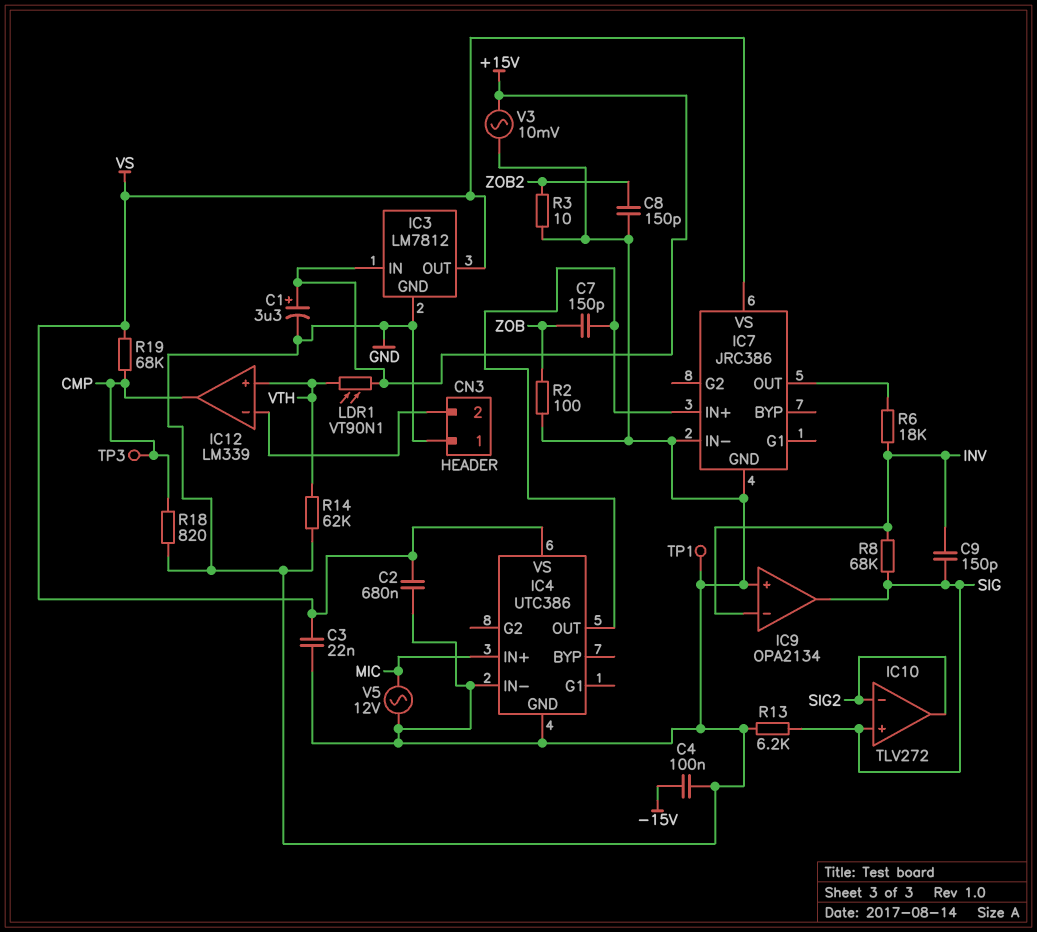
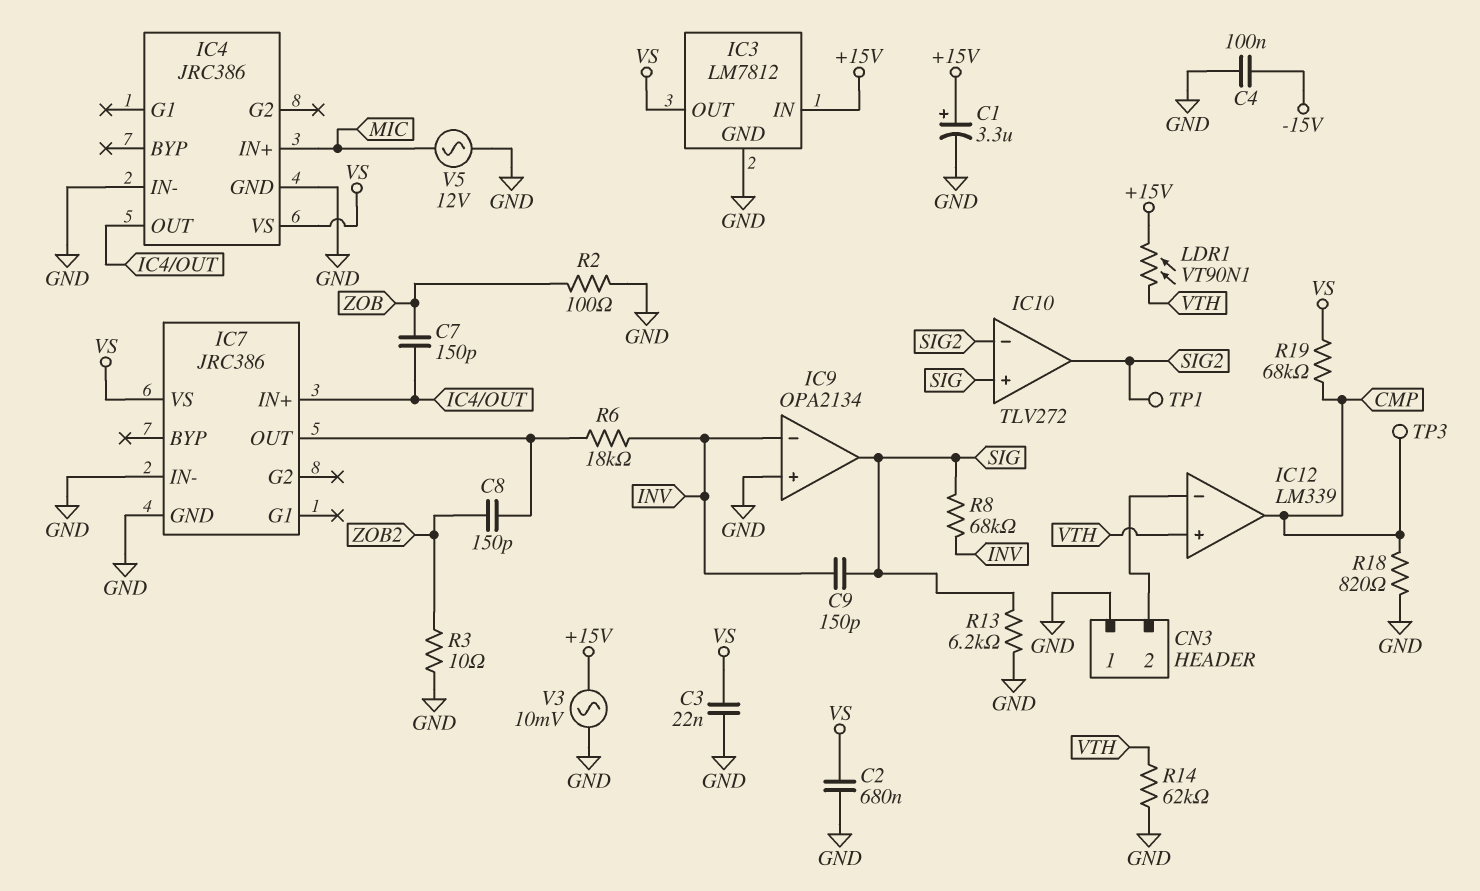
C8: 150pF (GND, ZOB2) -> 150pF (IC7/OUT, ZOB2)
IC4: UTC386 -> JRC386
TP1: test point (GND) -> test point (SIG2)

